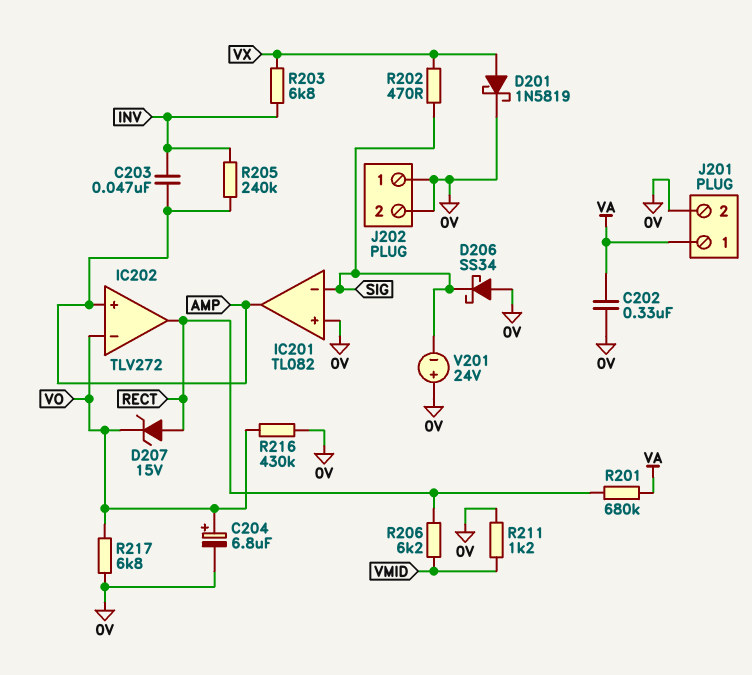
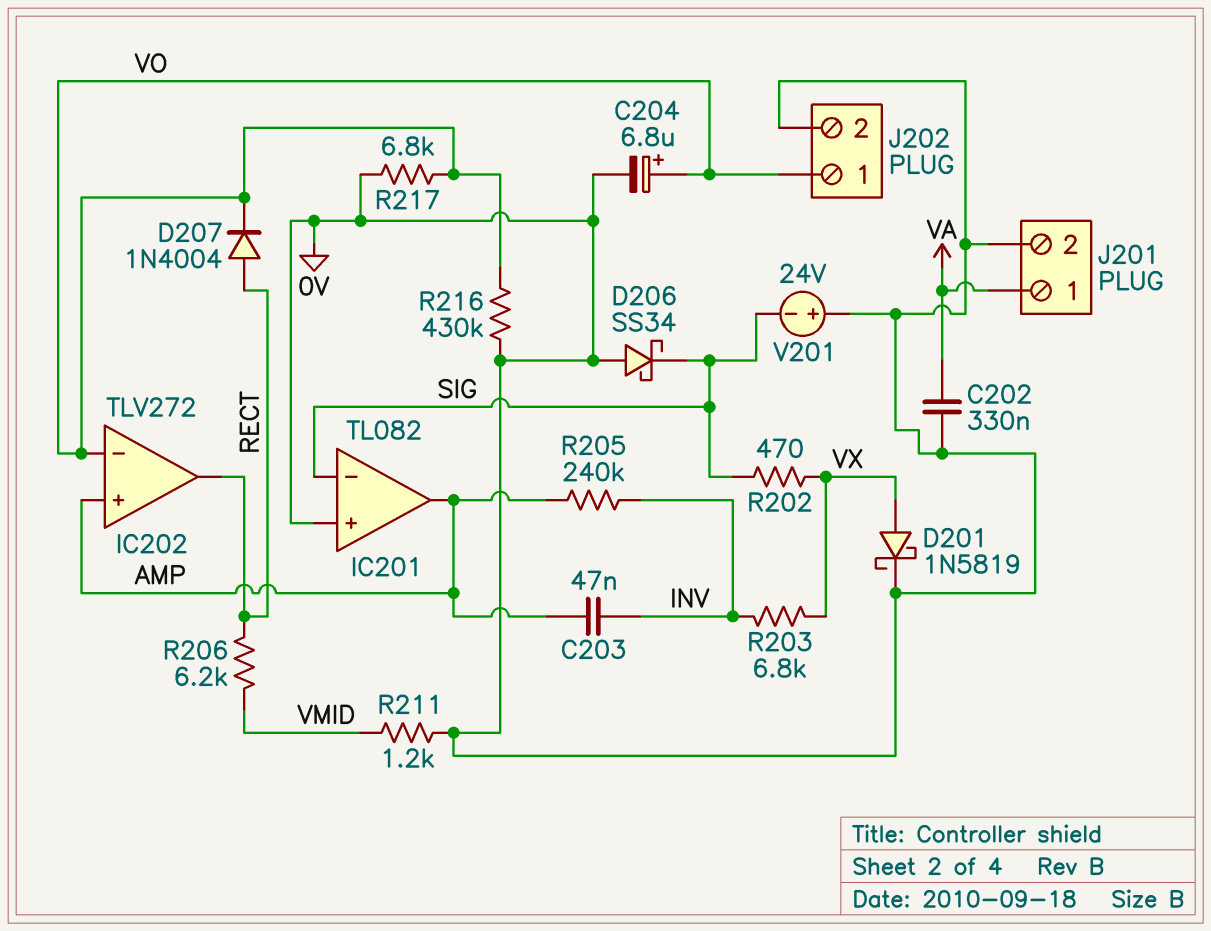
D207: zener 15V (A RECT, K VO) -> diode 1N4004 (A RECT, K VO)
J202 pin 1: 0V -> VO
R201: 680k (RECT, VA) -> none

